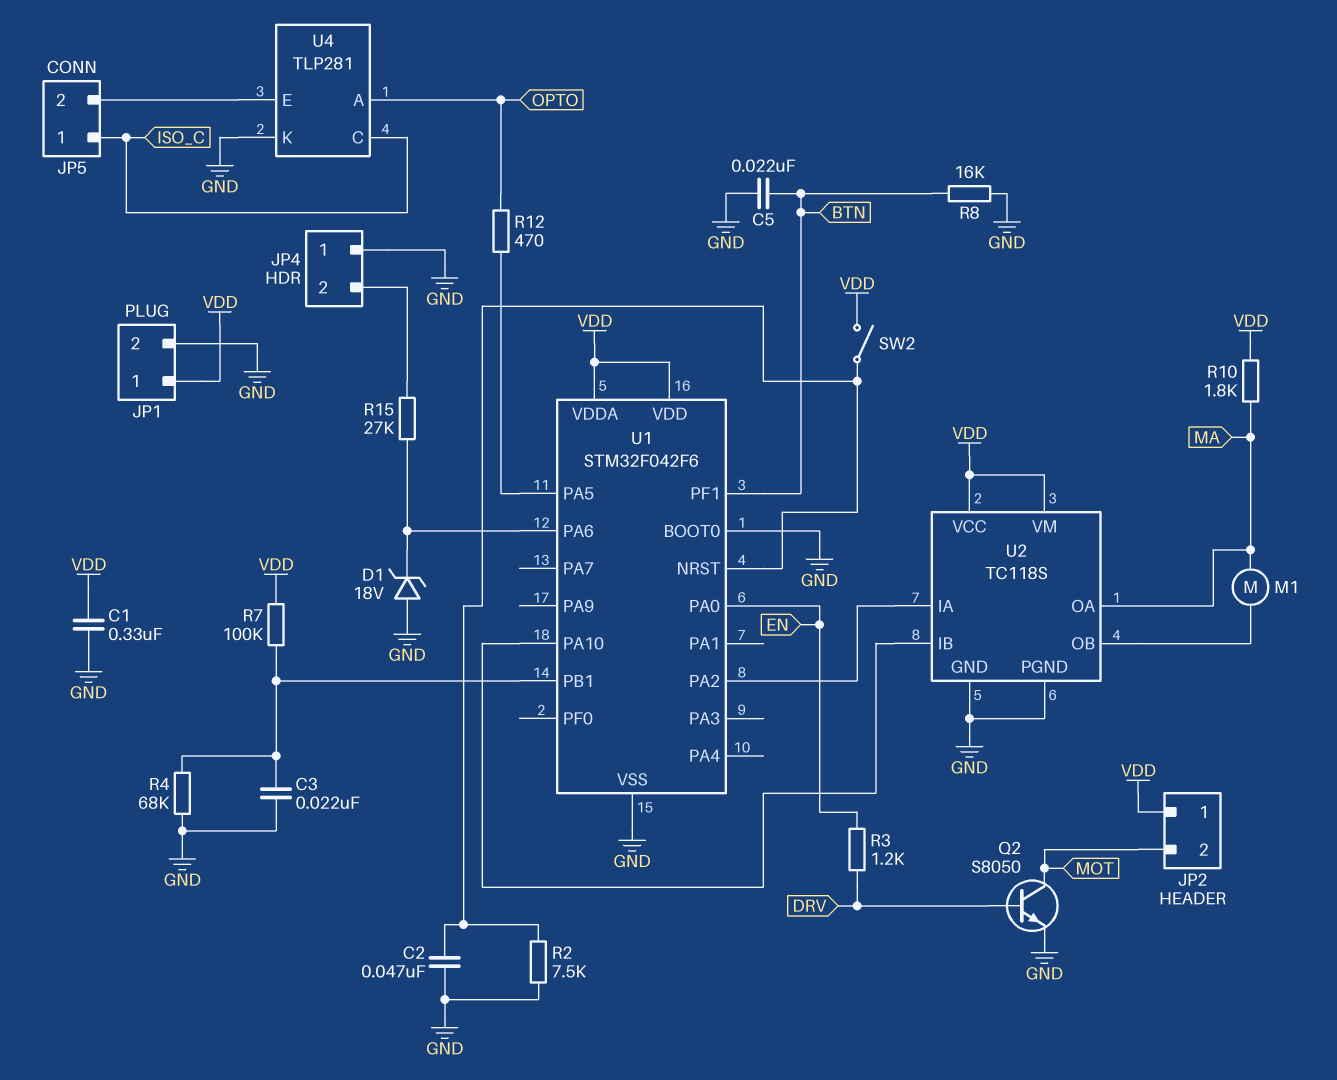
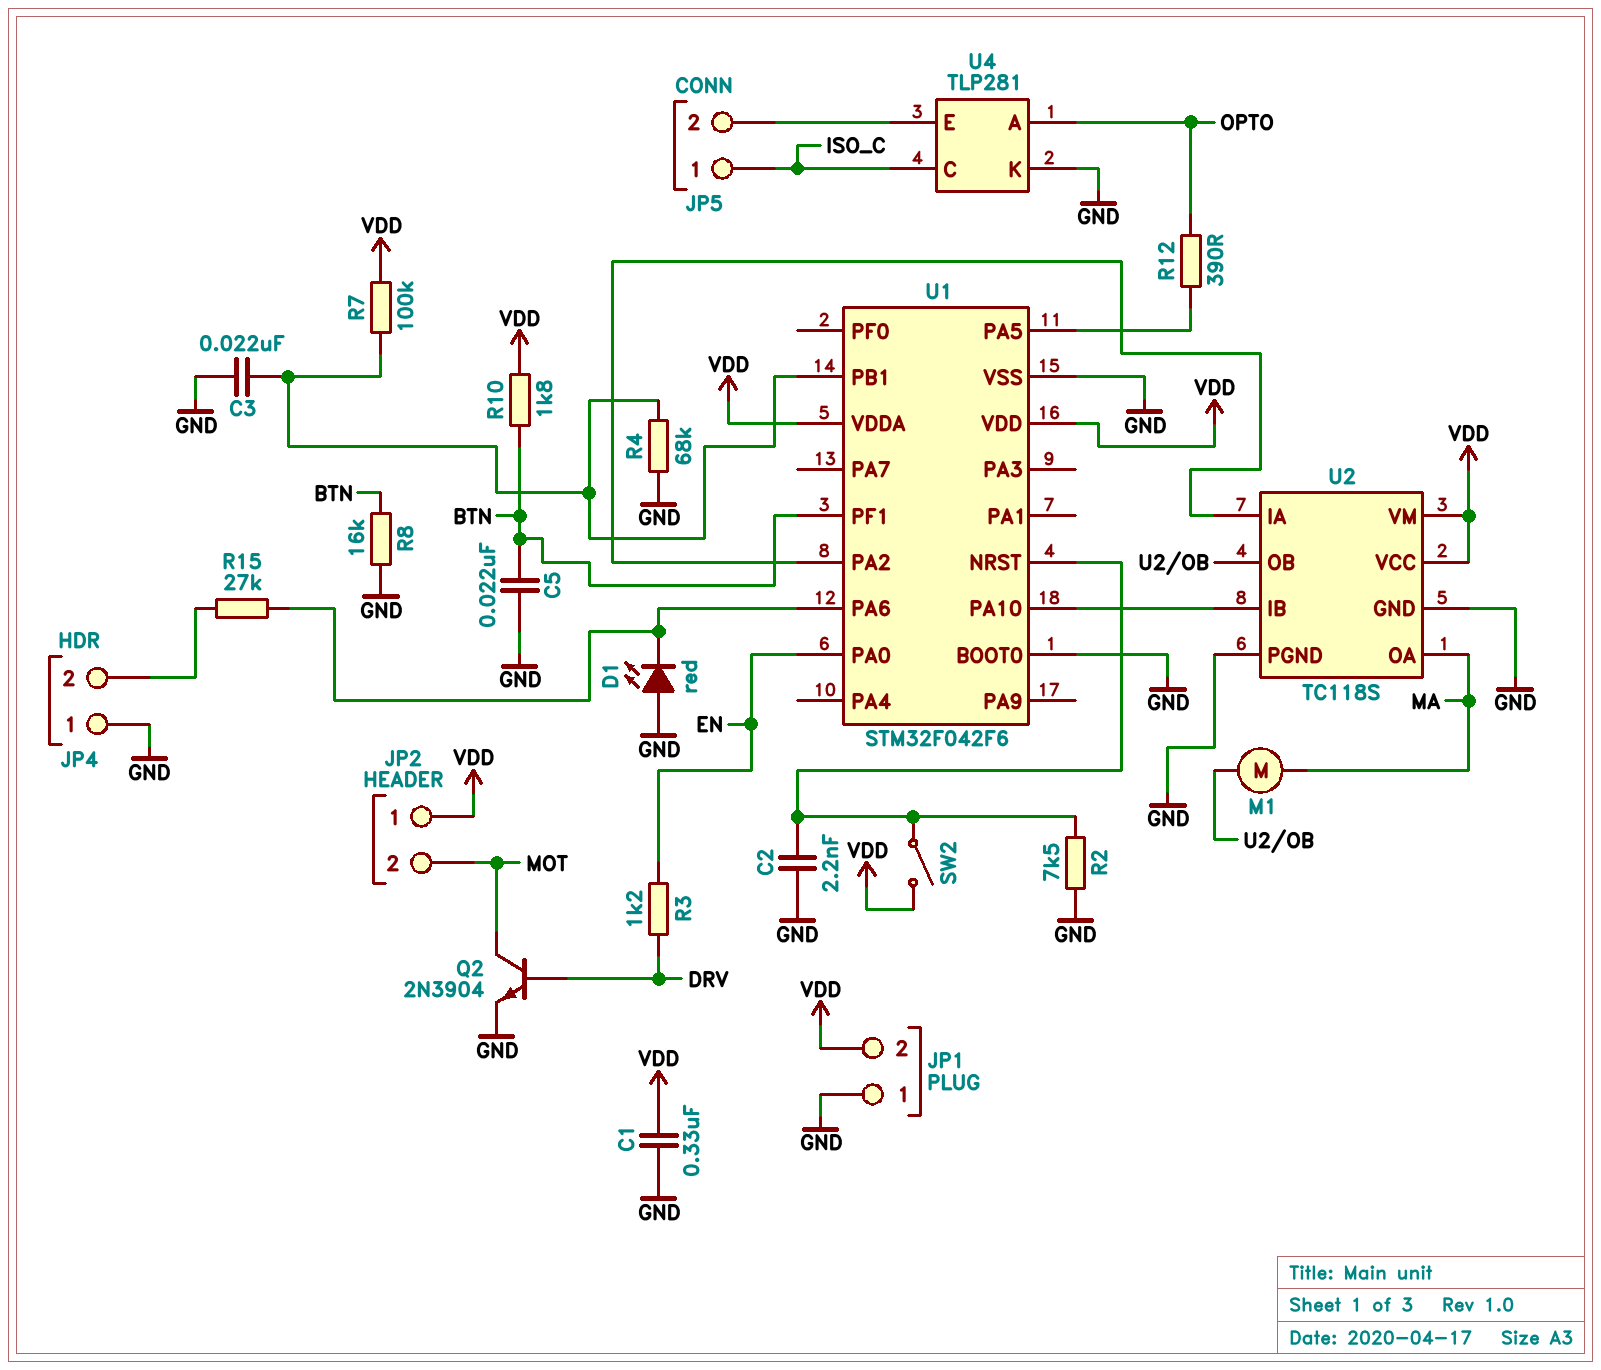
C2: 47nF (GND, U1/NRST) -> 2.2nF (GND, U1/NRST)
D1: zener 18V (A GND, K U1/PA6) -> LED red (A GND, K U1/PA6)
JP1 pin 1: VDD -> GND
JP1 pin 2: GND -> VDD
Q2: NPN S8050 (B DRV, C MOT, E GND) -> NPN 2N3904 (B DRV, C MOT, E GND)
R10: 1.8k (MA, VDD) -> 1.8k (BTN, VDD)
R12: 470 (OPTO, U1/PA5) -> 390 (OPTO, U1/PA5)

